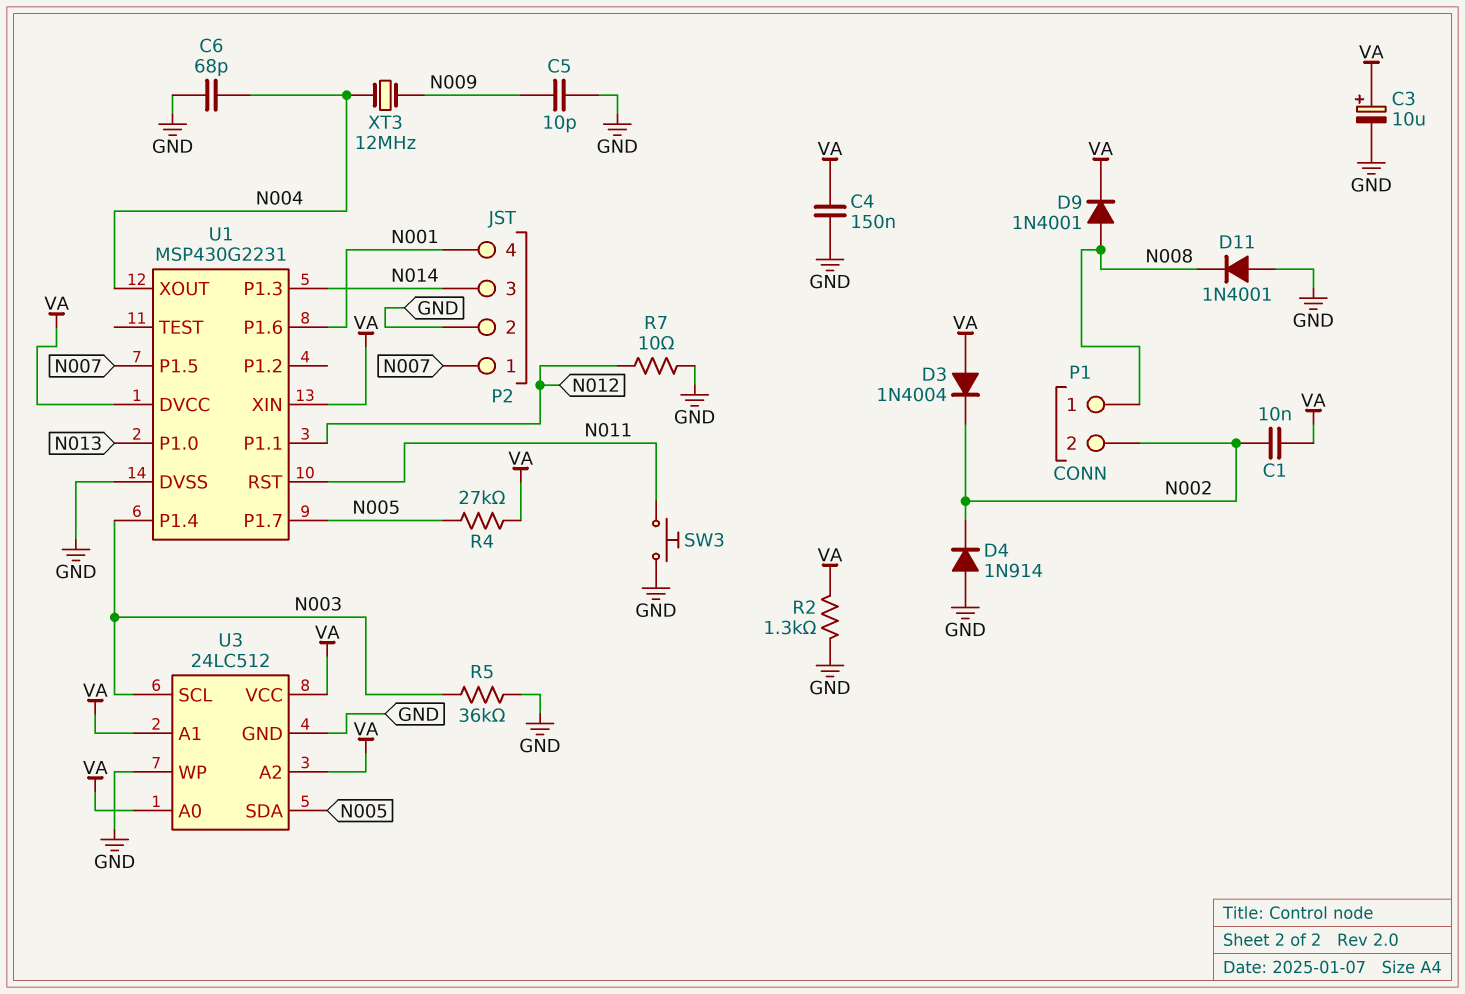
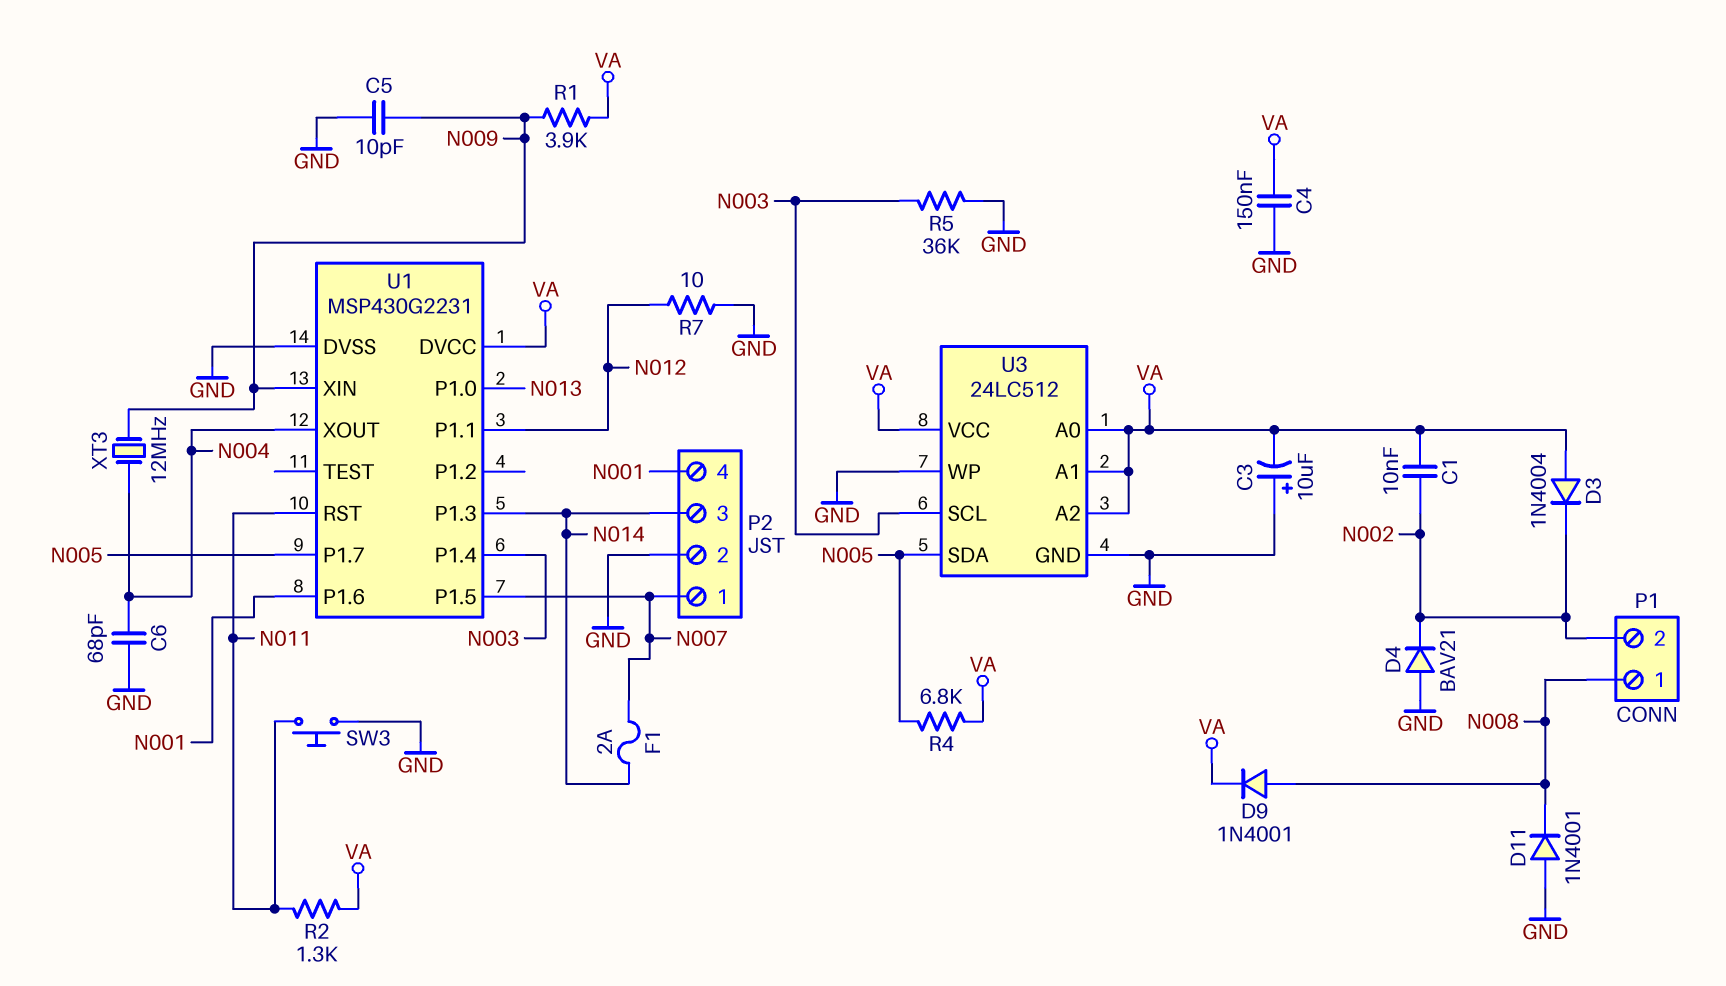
C3: 10uF (plus VA, minus GND) -> 10uF (plus GND, minus VA)
D4: diode 1N914 (A GND, K N002) -> diode BAV21 (A GND, K N002)
F1: none -> 2A (N007, N014)
R1: none -> 3.9k (N009, VA)
R2: 1.3k (GND, VA) -> 1.3k (N011, VA)
R4: 27k (N005, VA) -> 6.8k (N005, VA)
U1 pin XIN: VA -> N009

